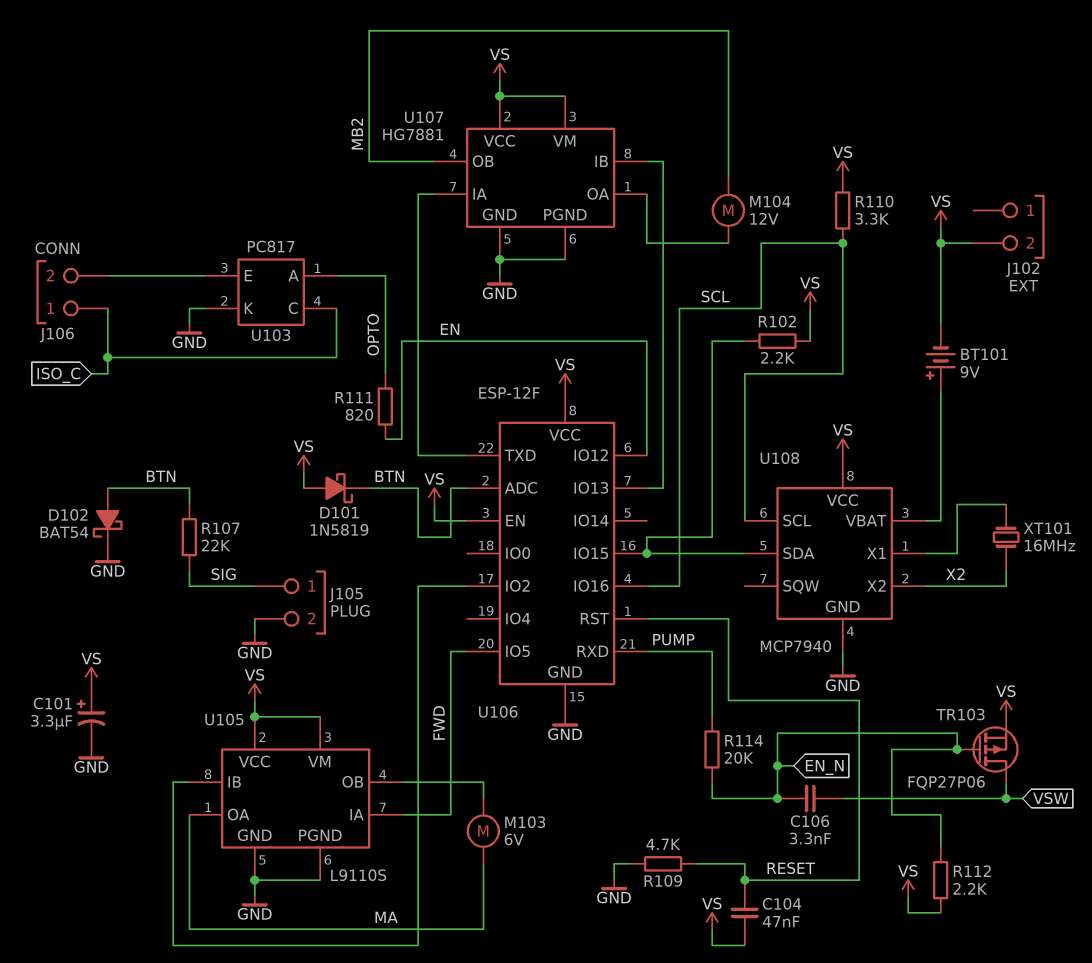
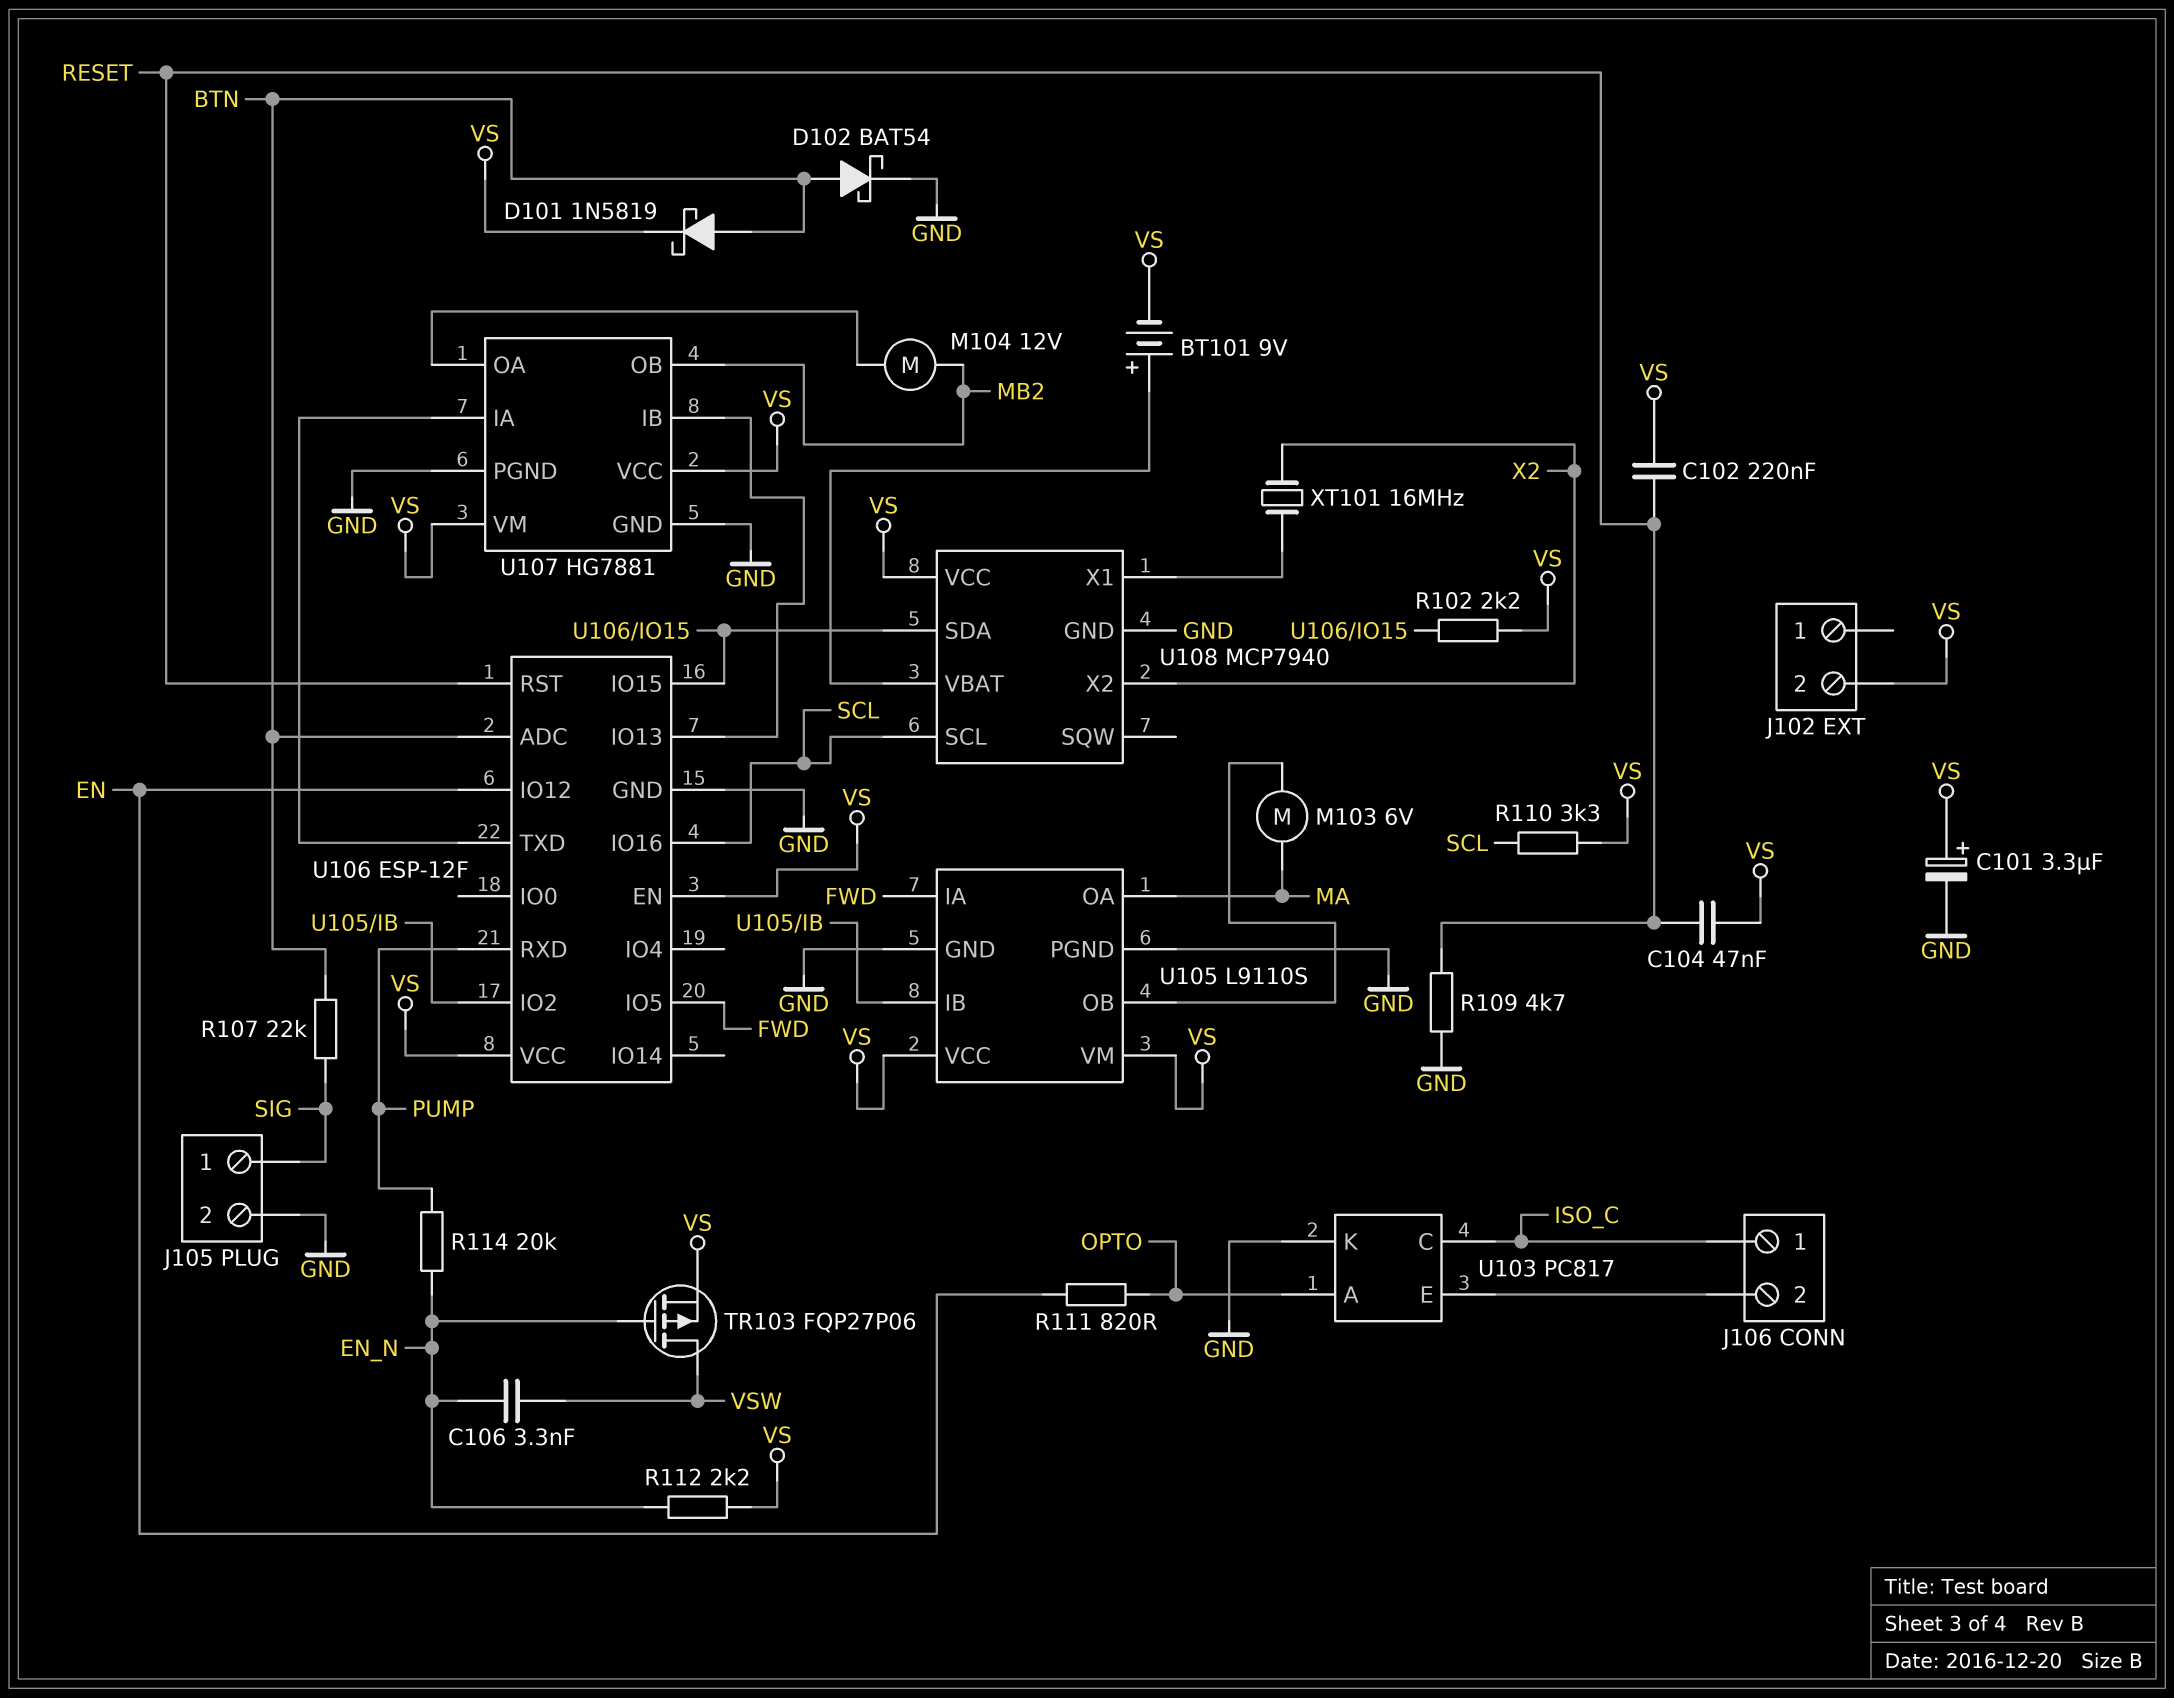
C102: none -> 220nF (RESET, VS)
D101: schottky 1N5819 (A VS, K BTN) -> schottky 1N5819 (A BTN, K VS)

